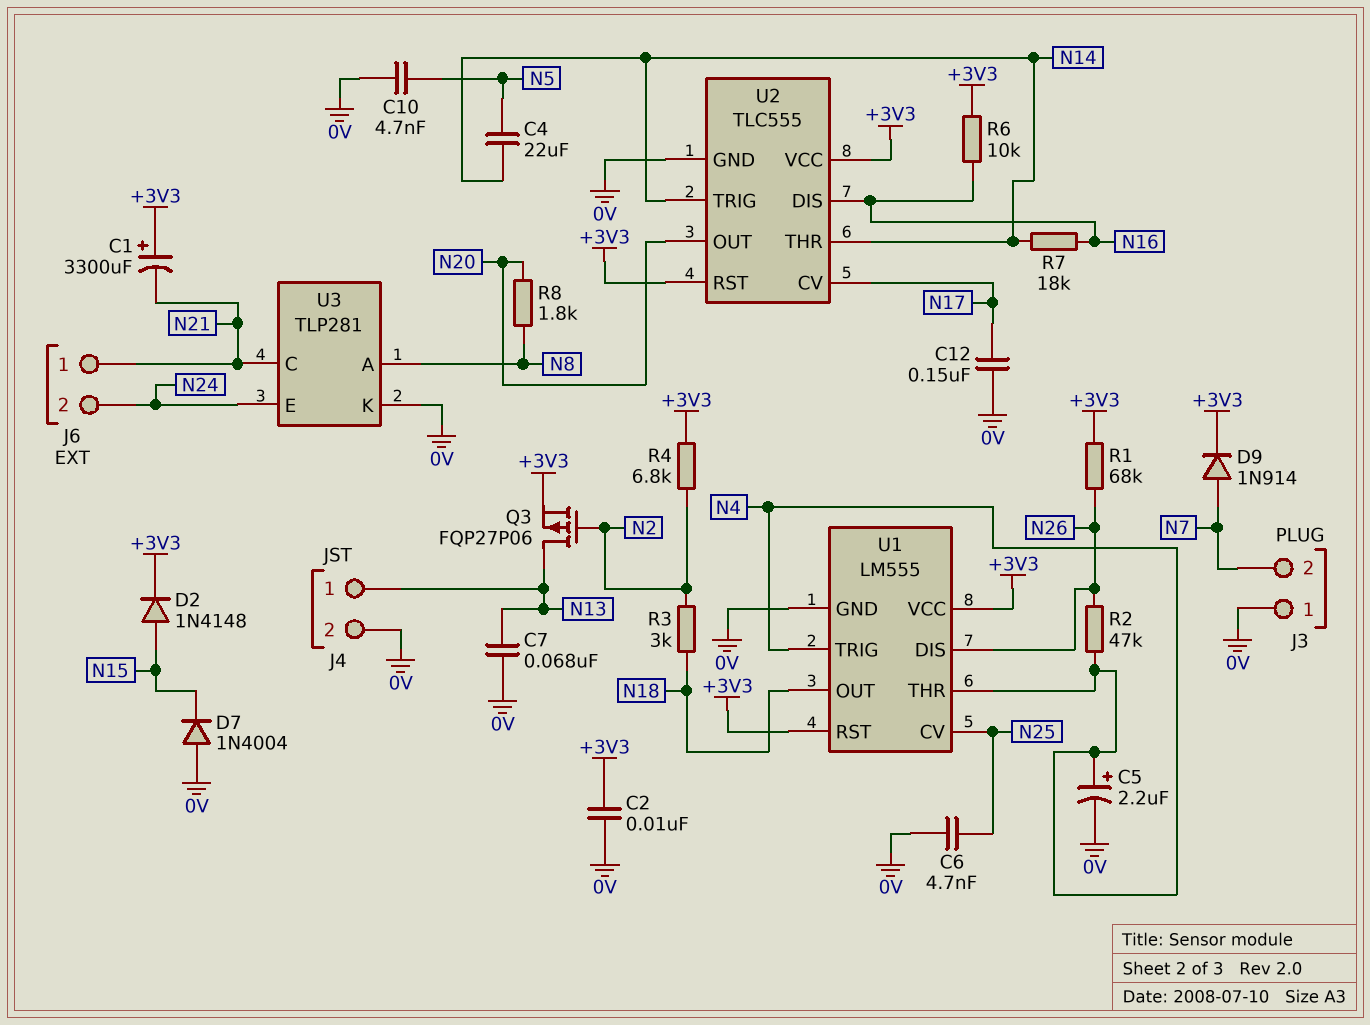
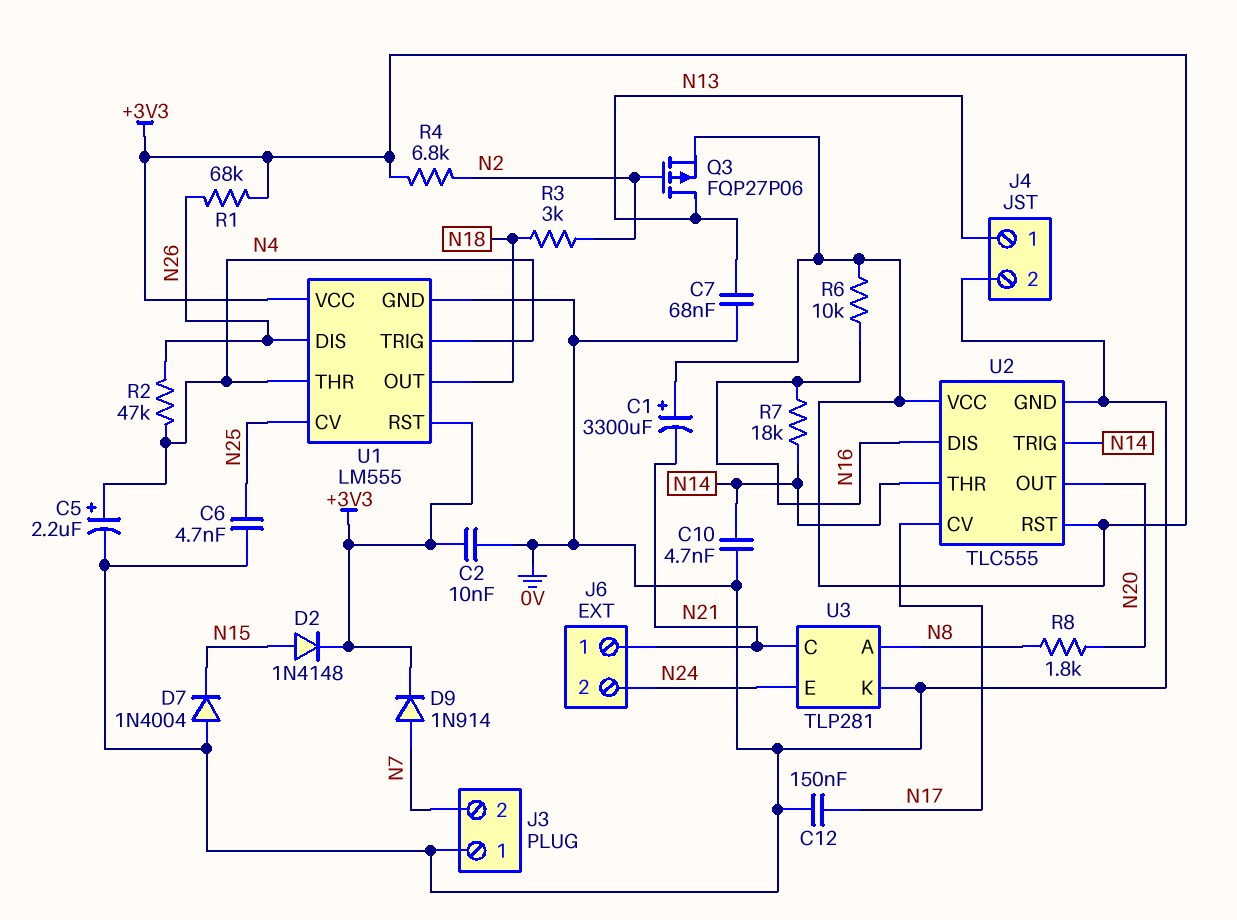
C4: 22uF (N5, N14) -> none
C10: 4.7nF (0V, N5) -> 4.7nF (0V, N14)

